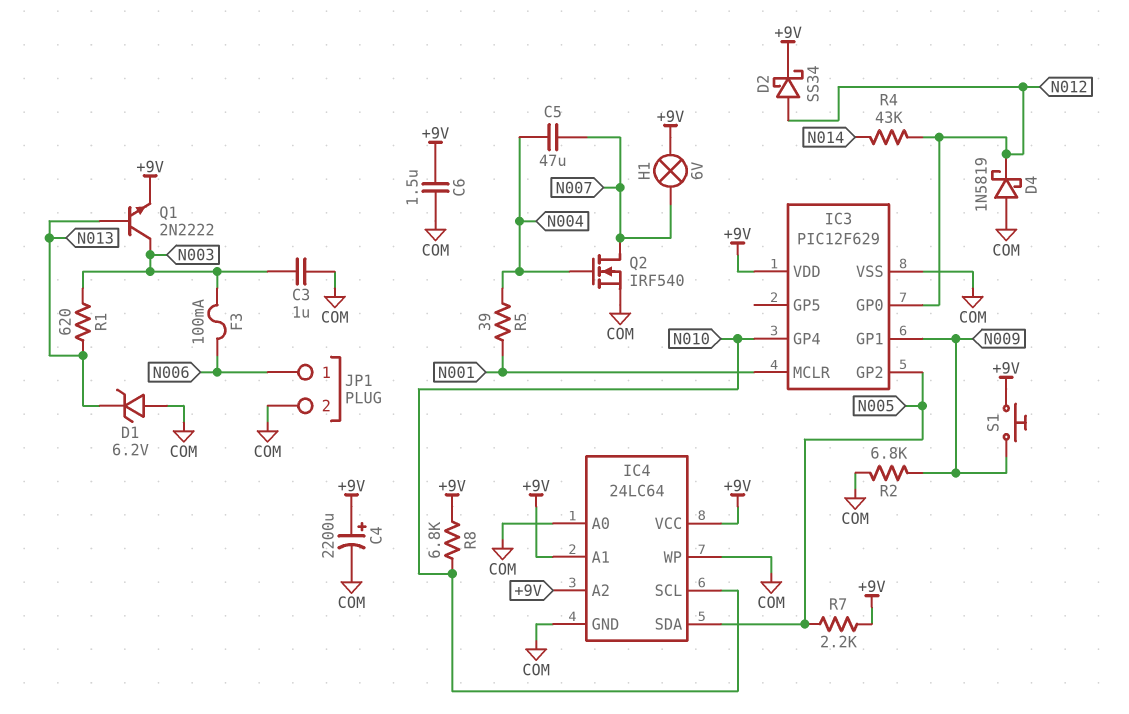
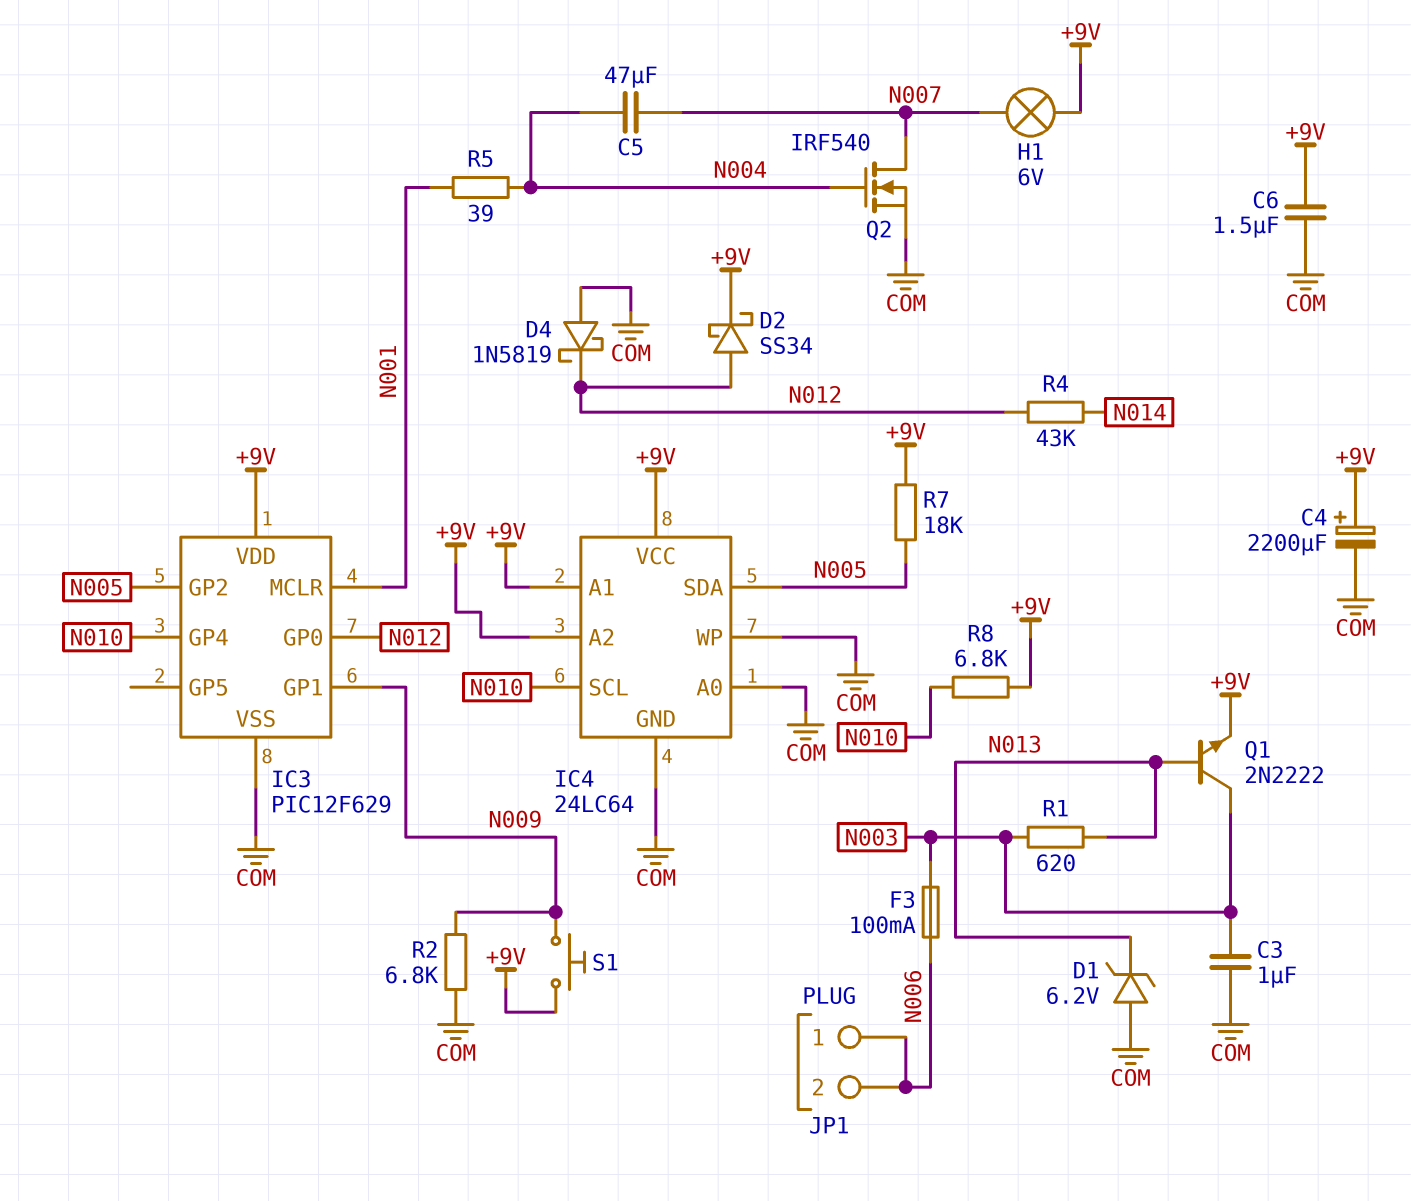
JP1 pin 2: COM -> N006
R7: 2.2k (+9V, N005) -> 18k (+9V, N005)

